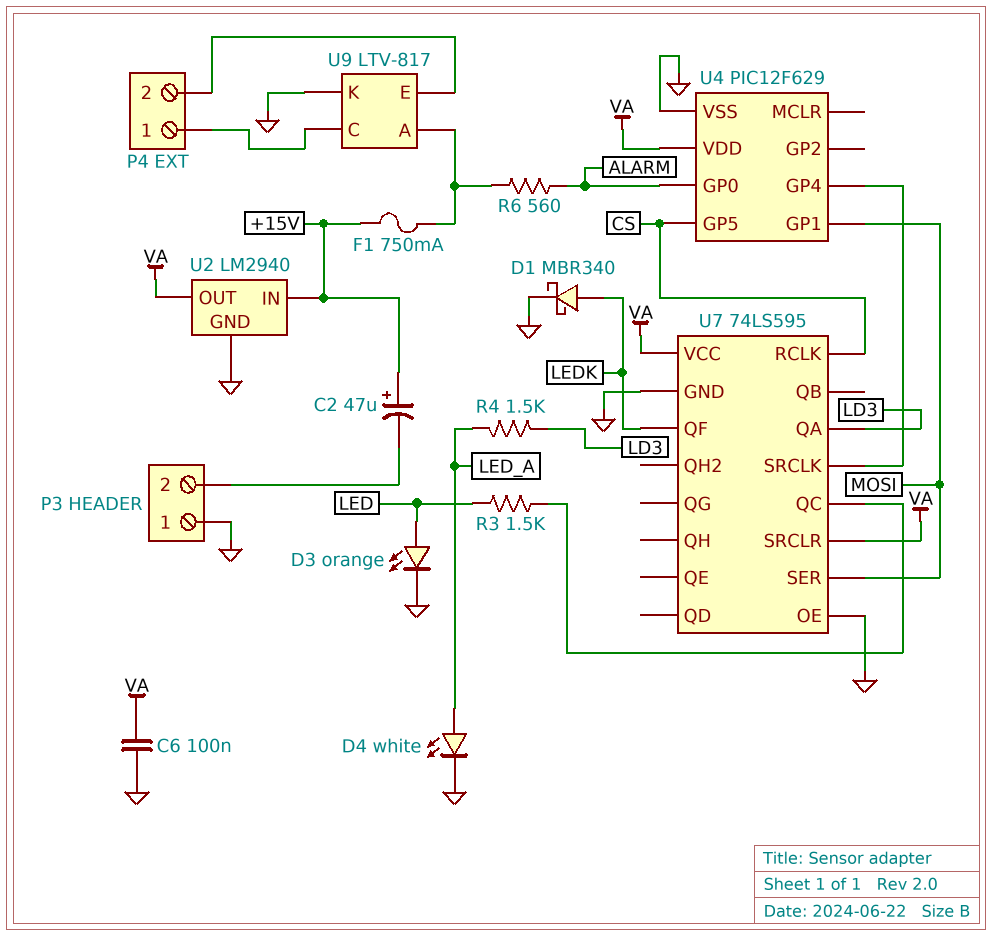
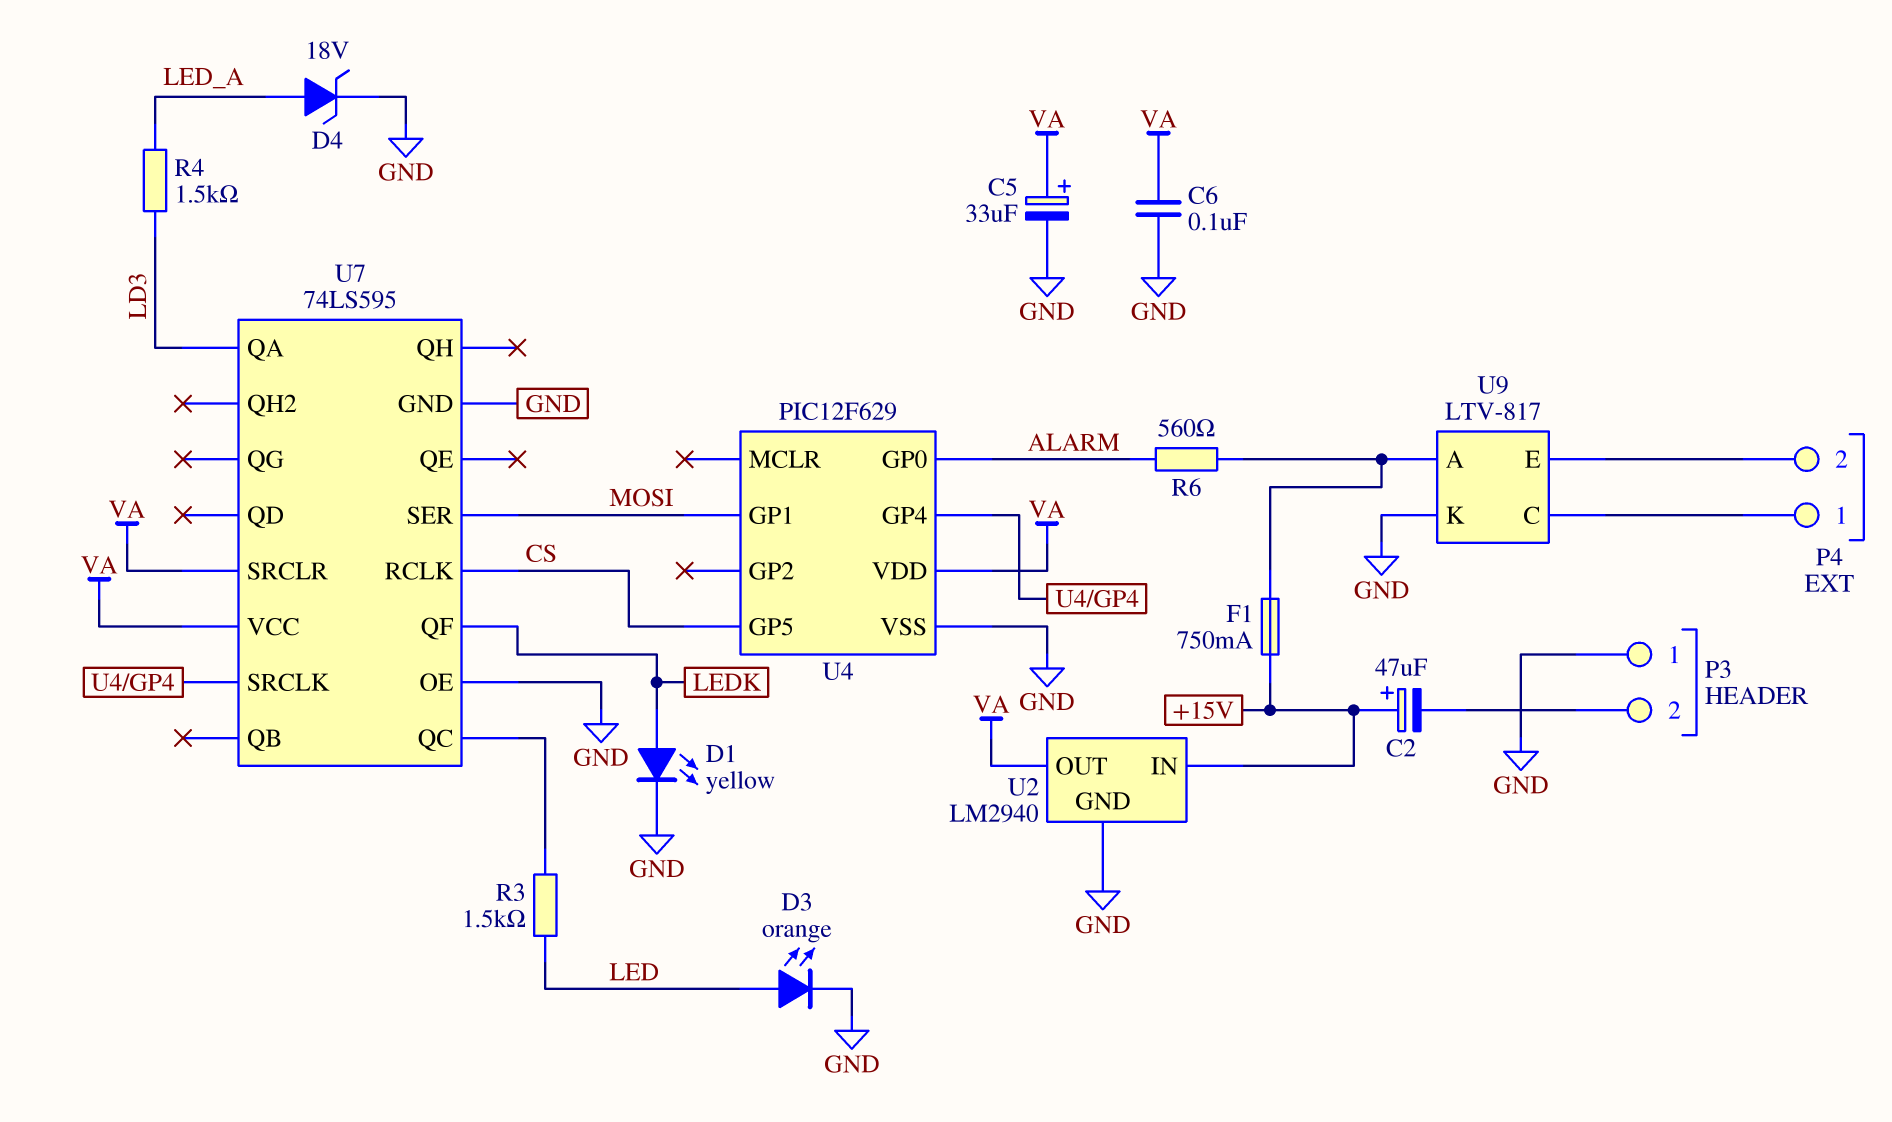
C5: none -> 33uF (plus VA, minus GND)
D1: schottky MBR340 (A LEDK, K GND) -> LED yellow (A LEDK, K GND)
D4: LED white (A LED_A, K GND) -> zener 18V (A LED_A, K GND)

